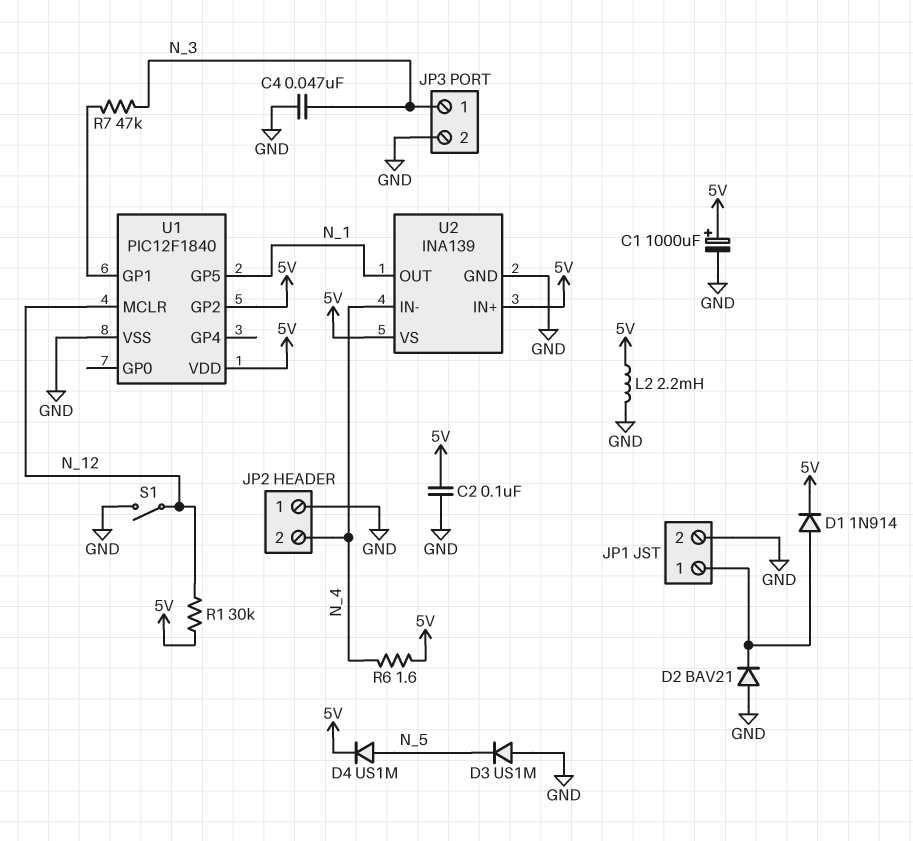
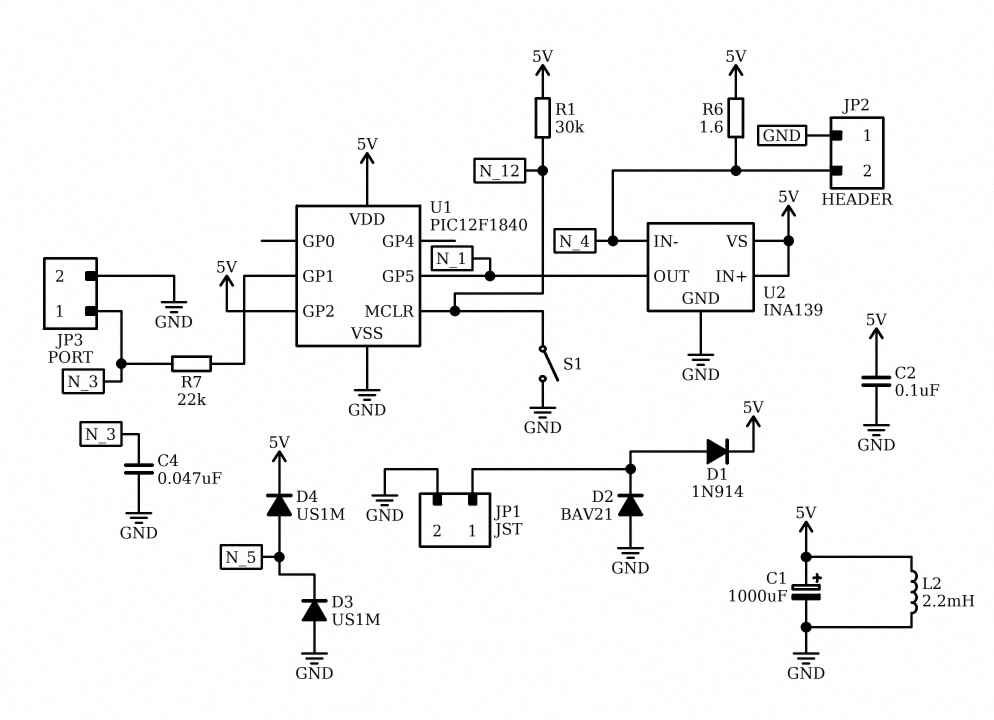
R7: 47k (N_3, U1/GP1) -> 22k (N_3, U1/GP1)

